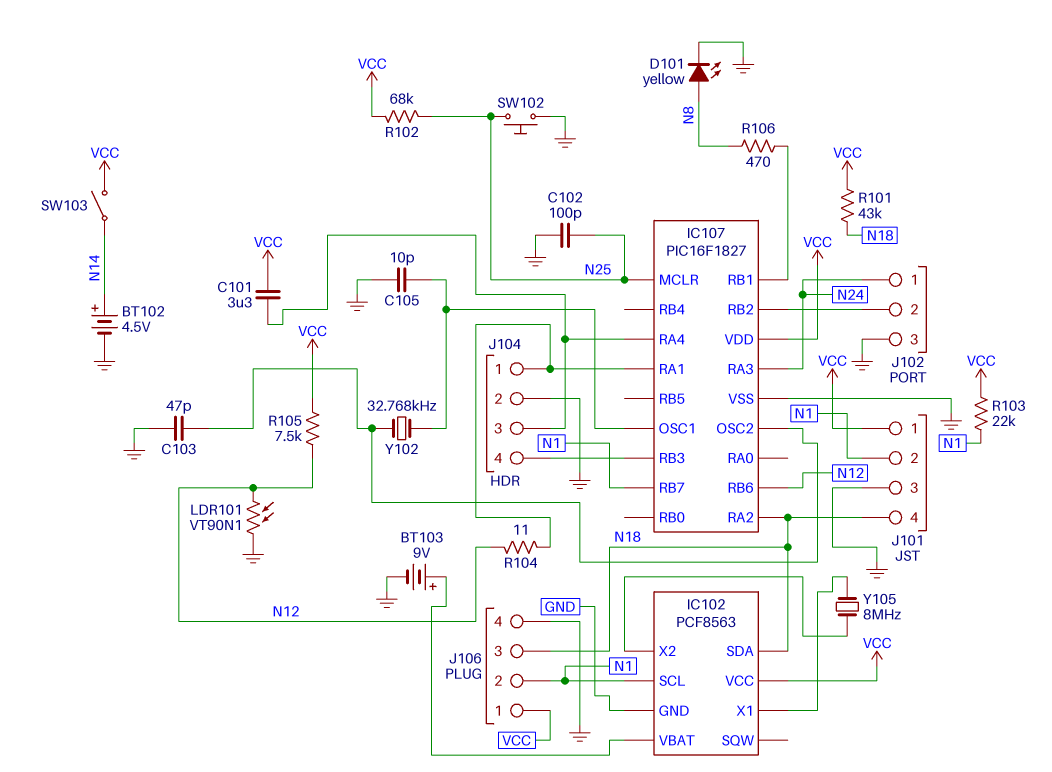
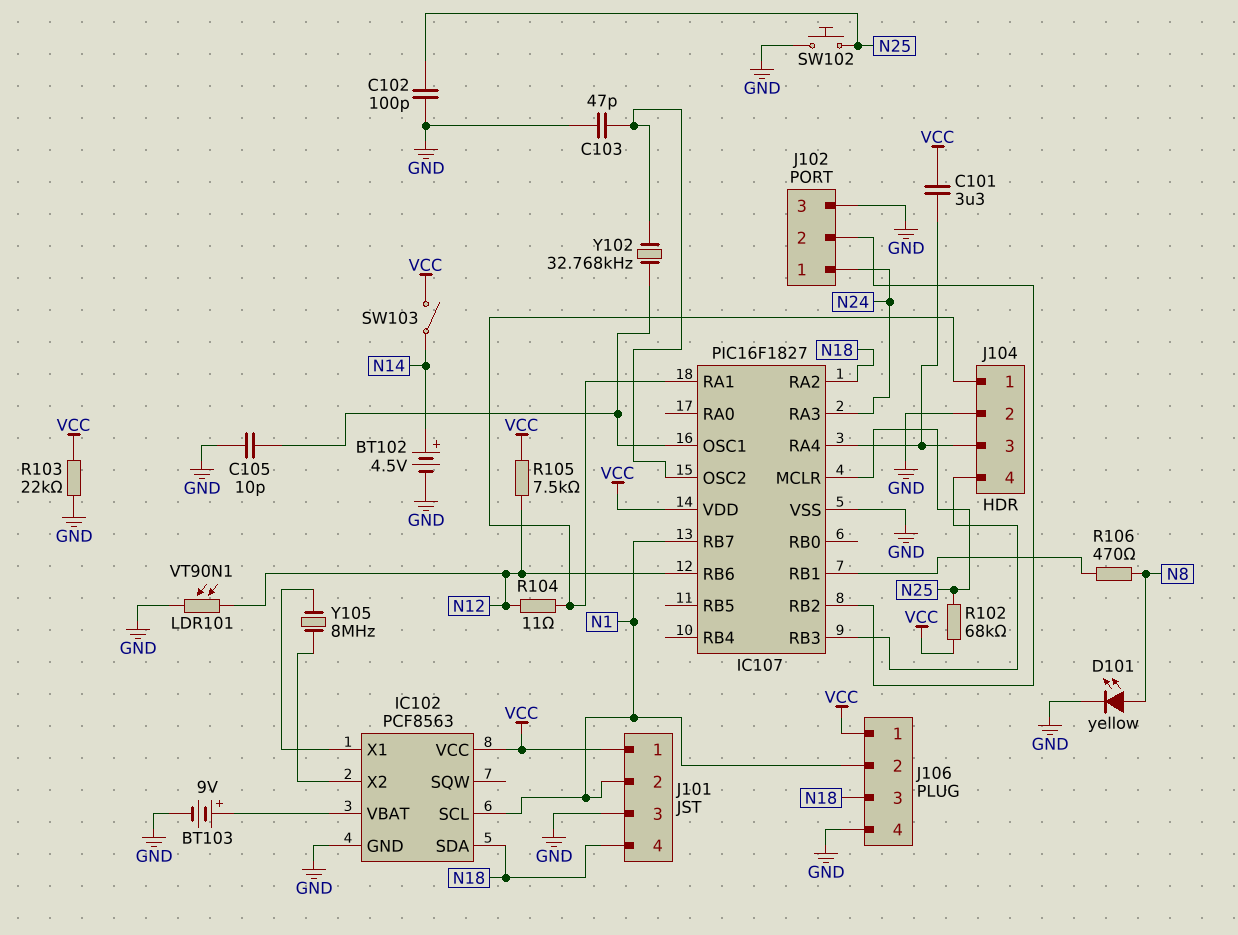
R101: 43k (N18, VCC) -> none
R103: 22k (N1, VCC) -> 22k (GND, VCC)

